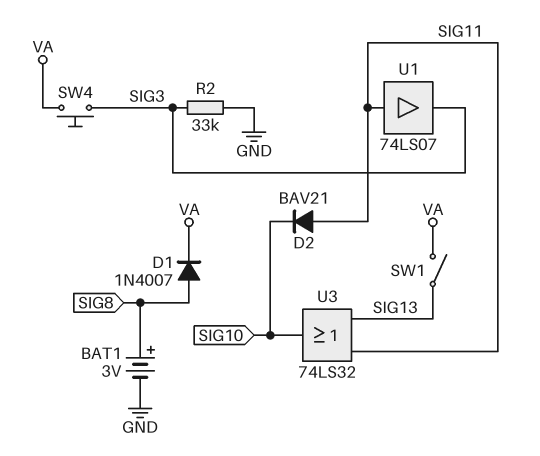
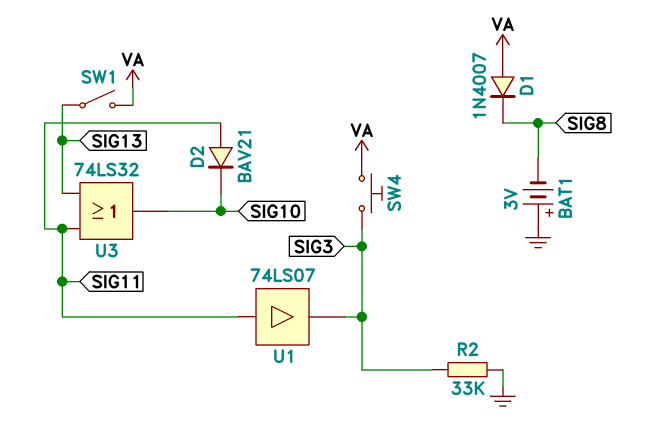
BAT1: 3V (plus SIG8, minus GND) -> 3V (plus GND, minus SIG8)
D1: diode 1N4007 (A SIG8, K VA) -> diode 1N4007 (A VA, K SIG8)

